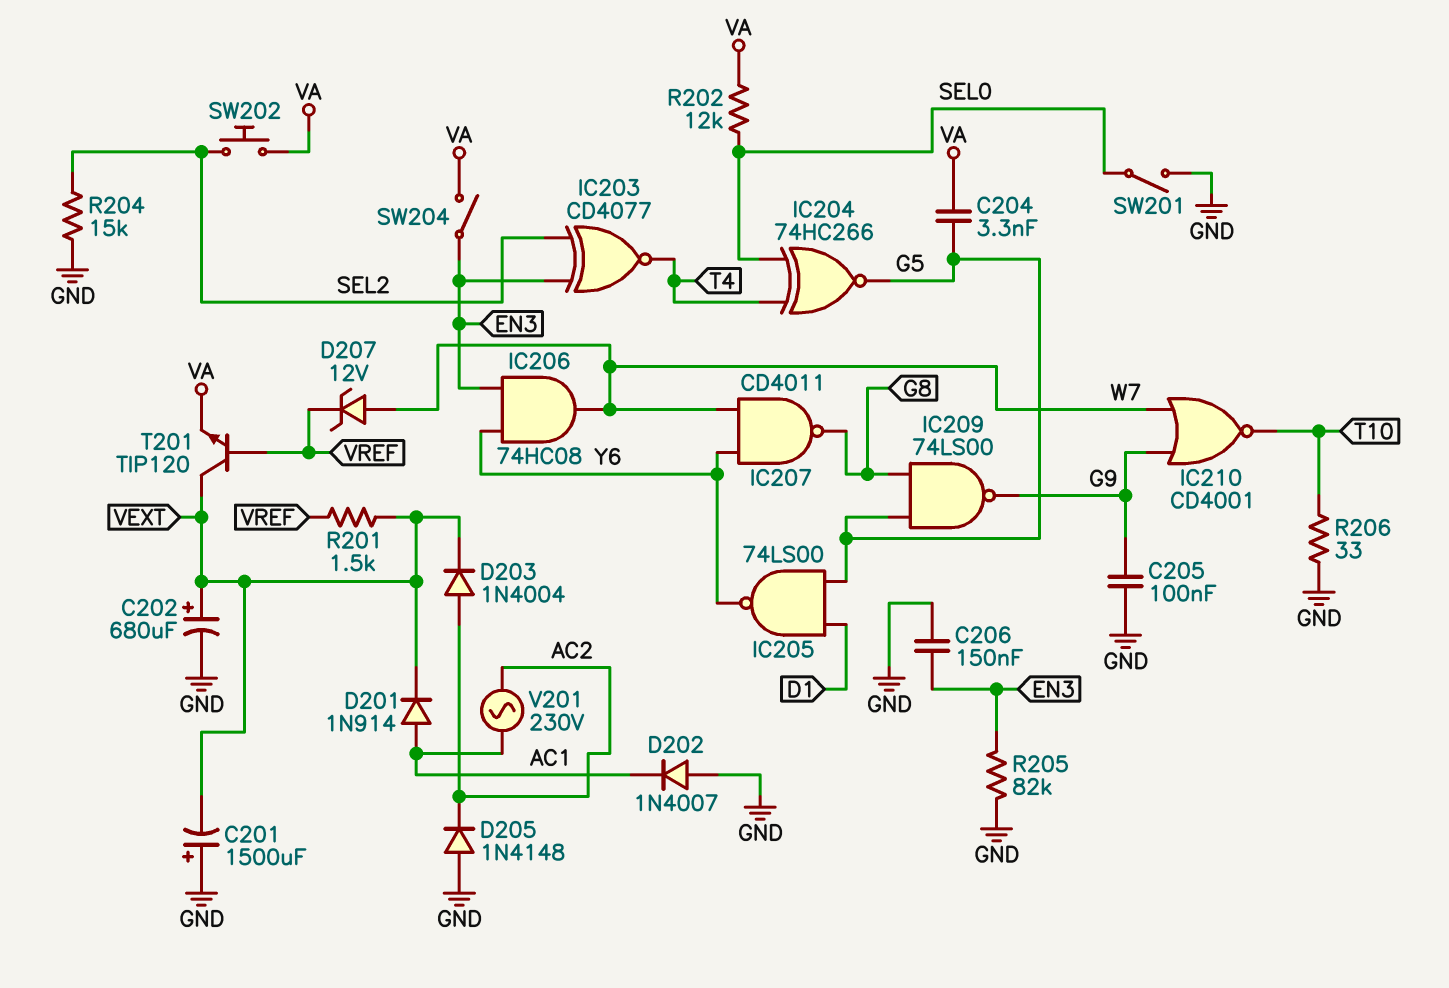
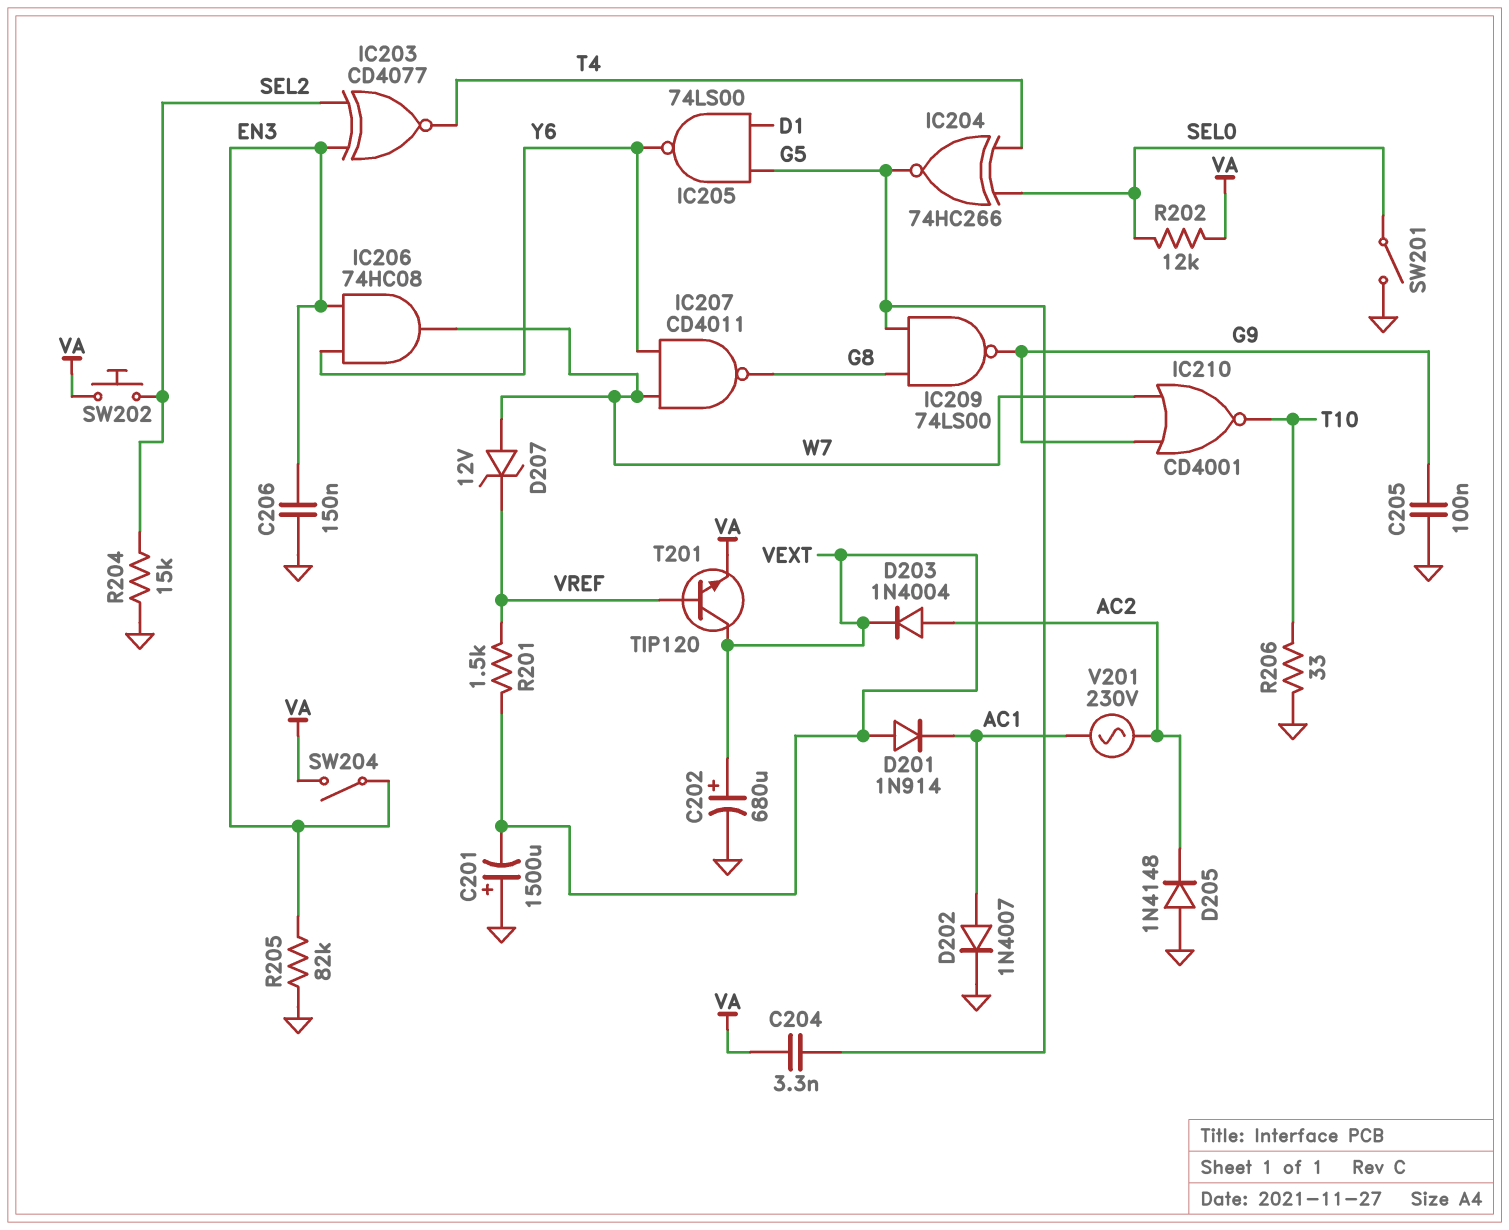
D201: diode 1N914 (A AC1, K VEXT) -> diode 1N914 (A VEXT, K AC1)
D202: diode 1N4007 (A GND, K AC1) -> diode 1N4007 (A AC1, K GND)

